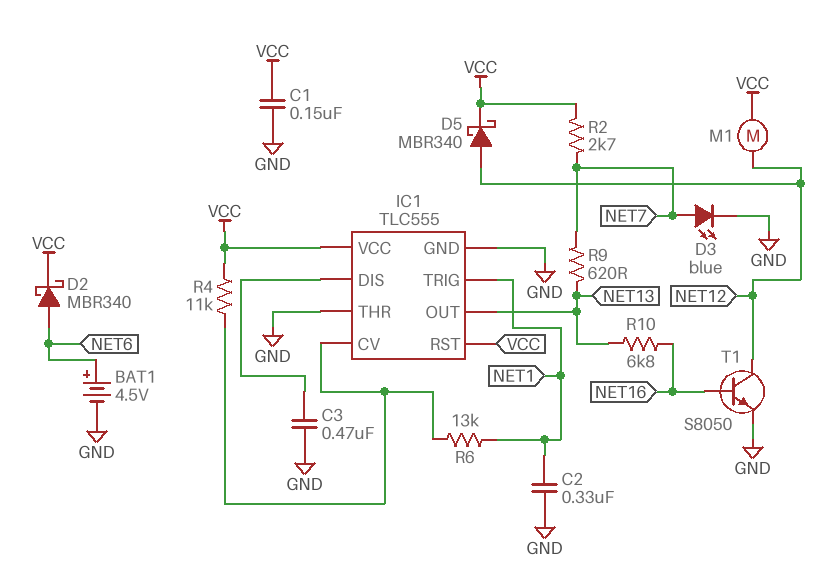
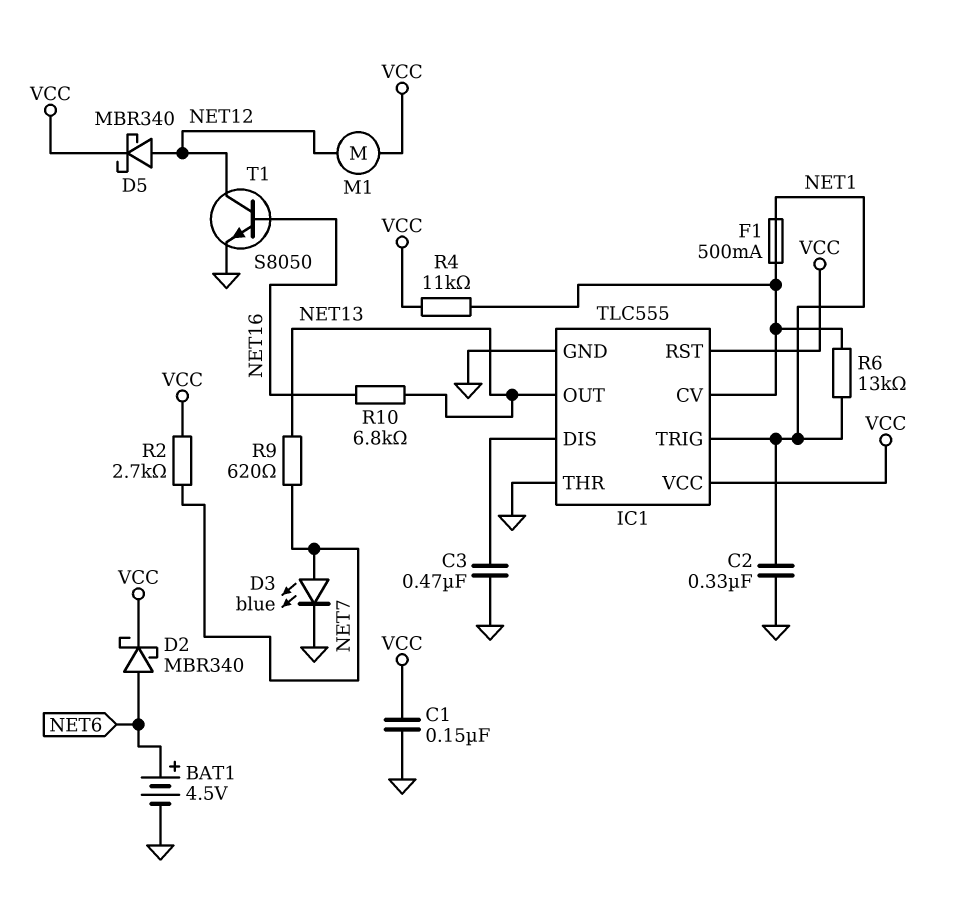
F1: none -> 500mA (IC1/CV, NET1)

